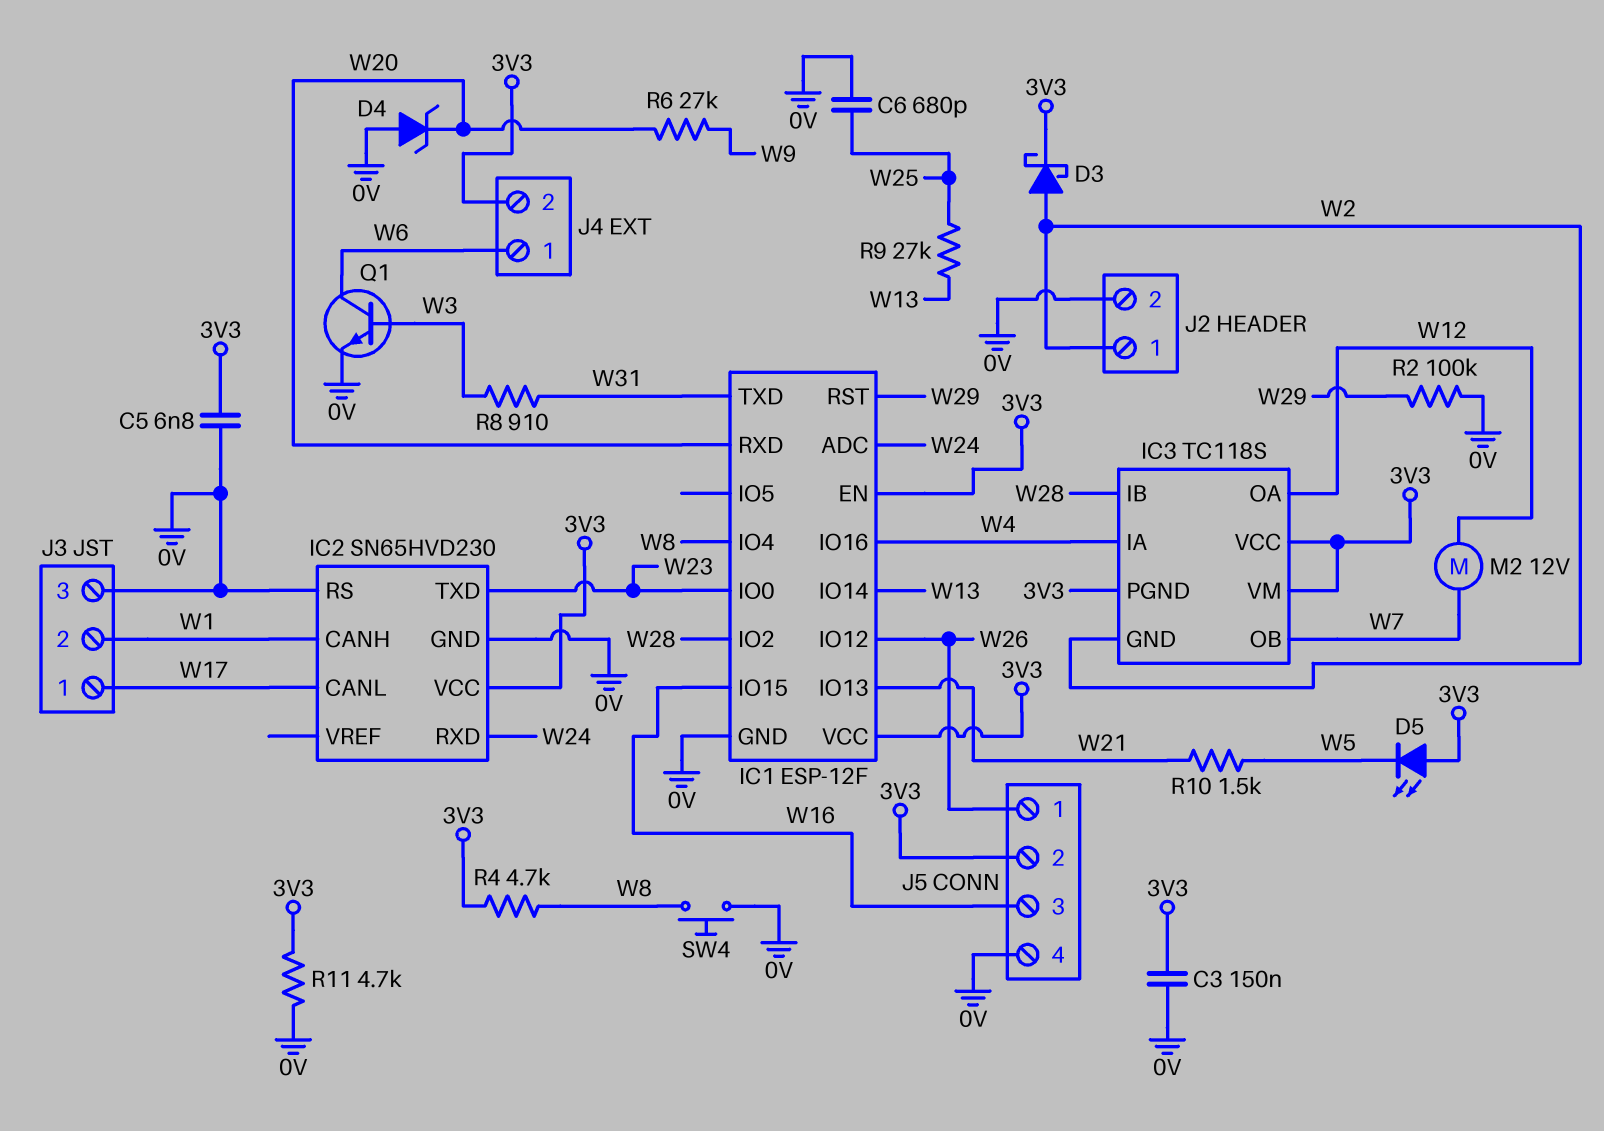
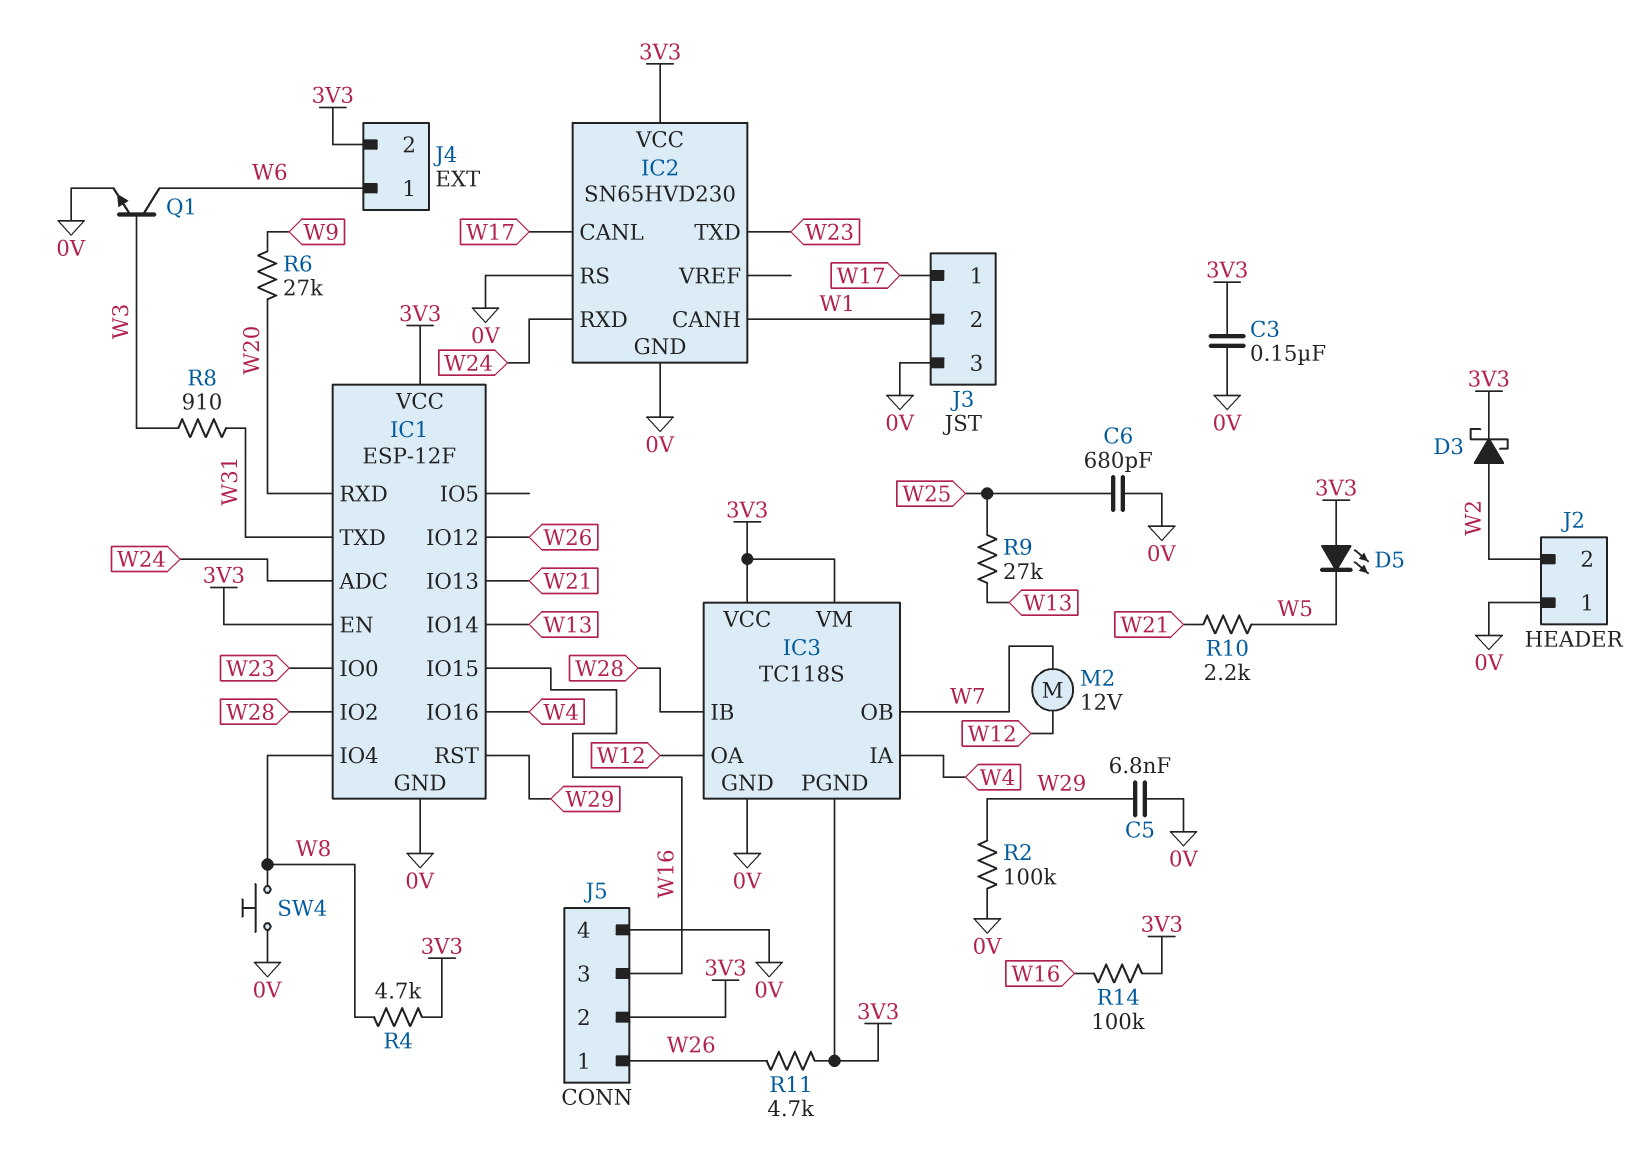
C5: 6.8nF (0V, 3V3) -> 6.8nF (0V, W29)
D4: zener (A 0V, K W20) -> none
IC3 pin GND: W2 -> 0V
J2 pin 1: W2 -> 0V
J2 pin 2: 0V -> W2
R10: 1.5k (W5, W21) -> 2.2k (W5, W21)
R11: 4.7k (0V, 3V3) -> 4.7k (3V3, W26)
R14: none -> 100k (3V3, W16)

